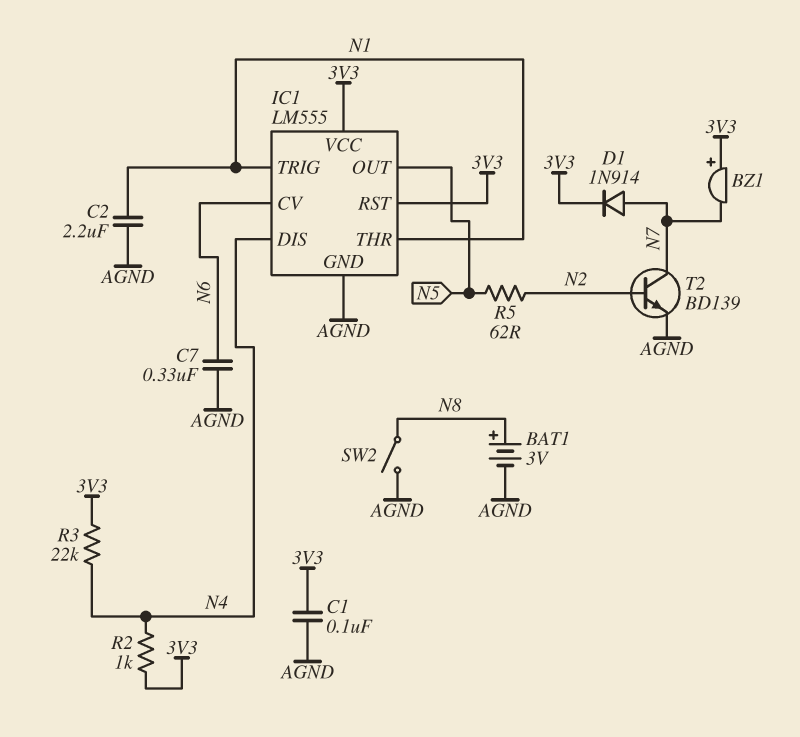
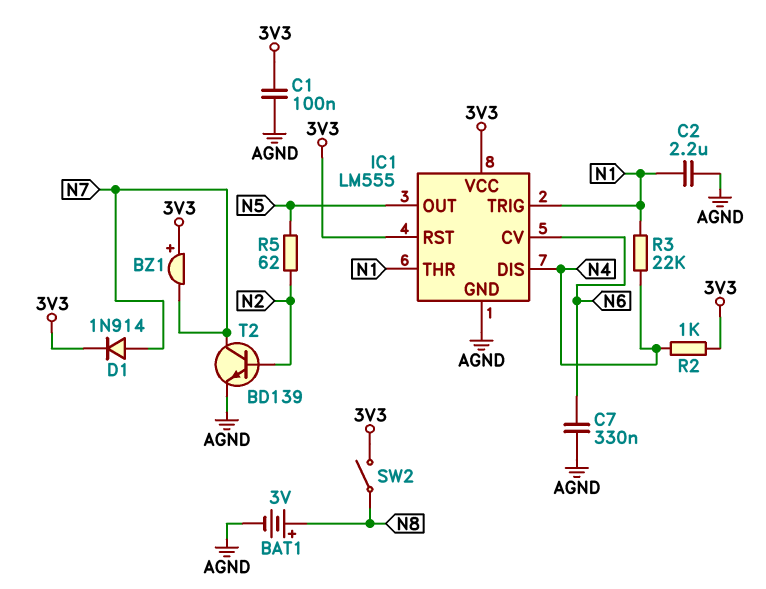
R3: 22k (3V3, N4) -> 22k (N1, N4)
SW2: switch (AGND, N8) -> switch (3V3, N8)

